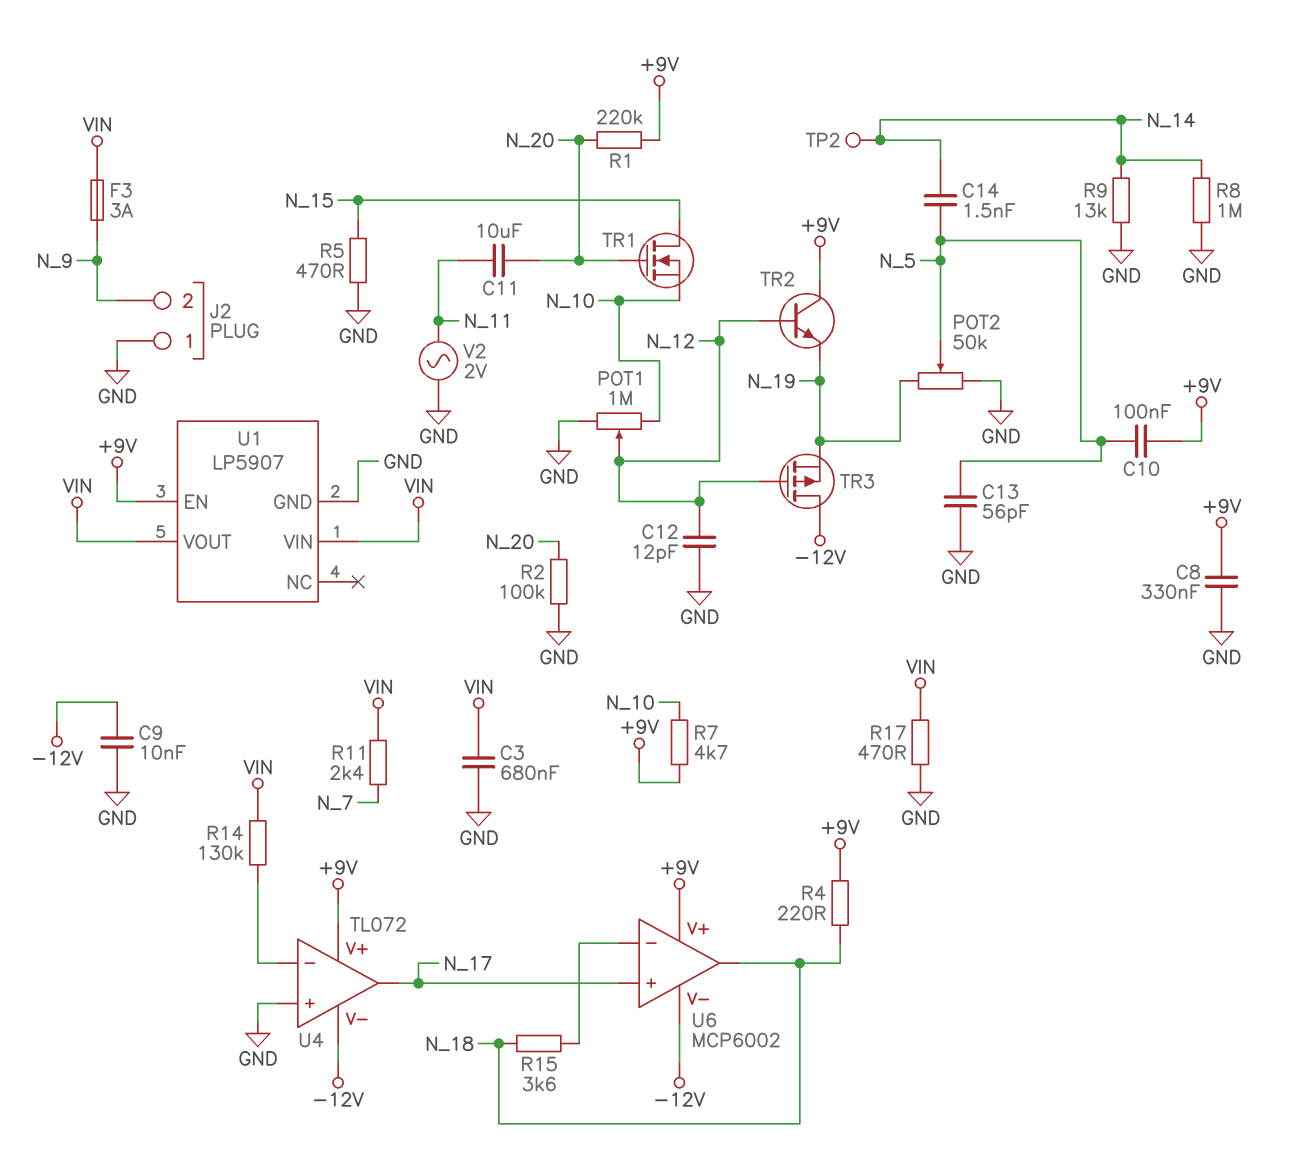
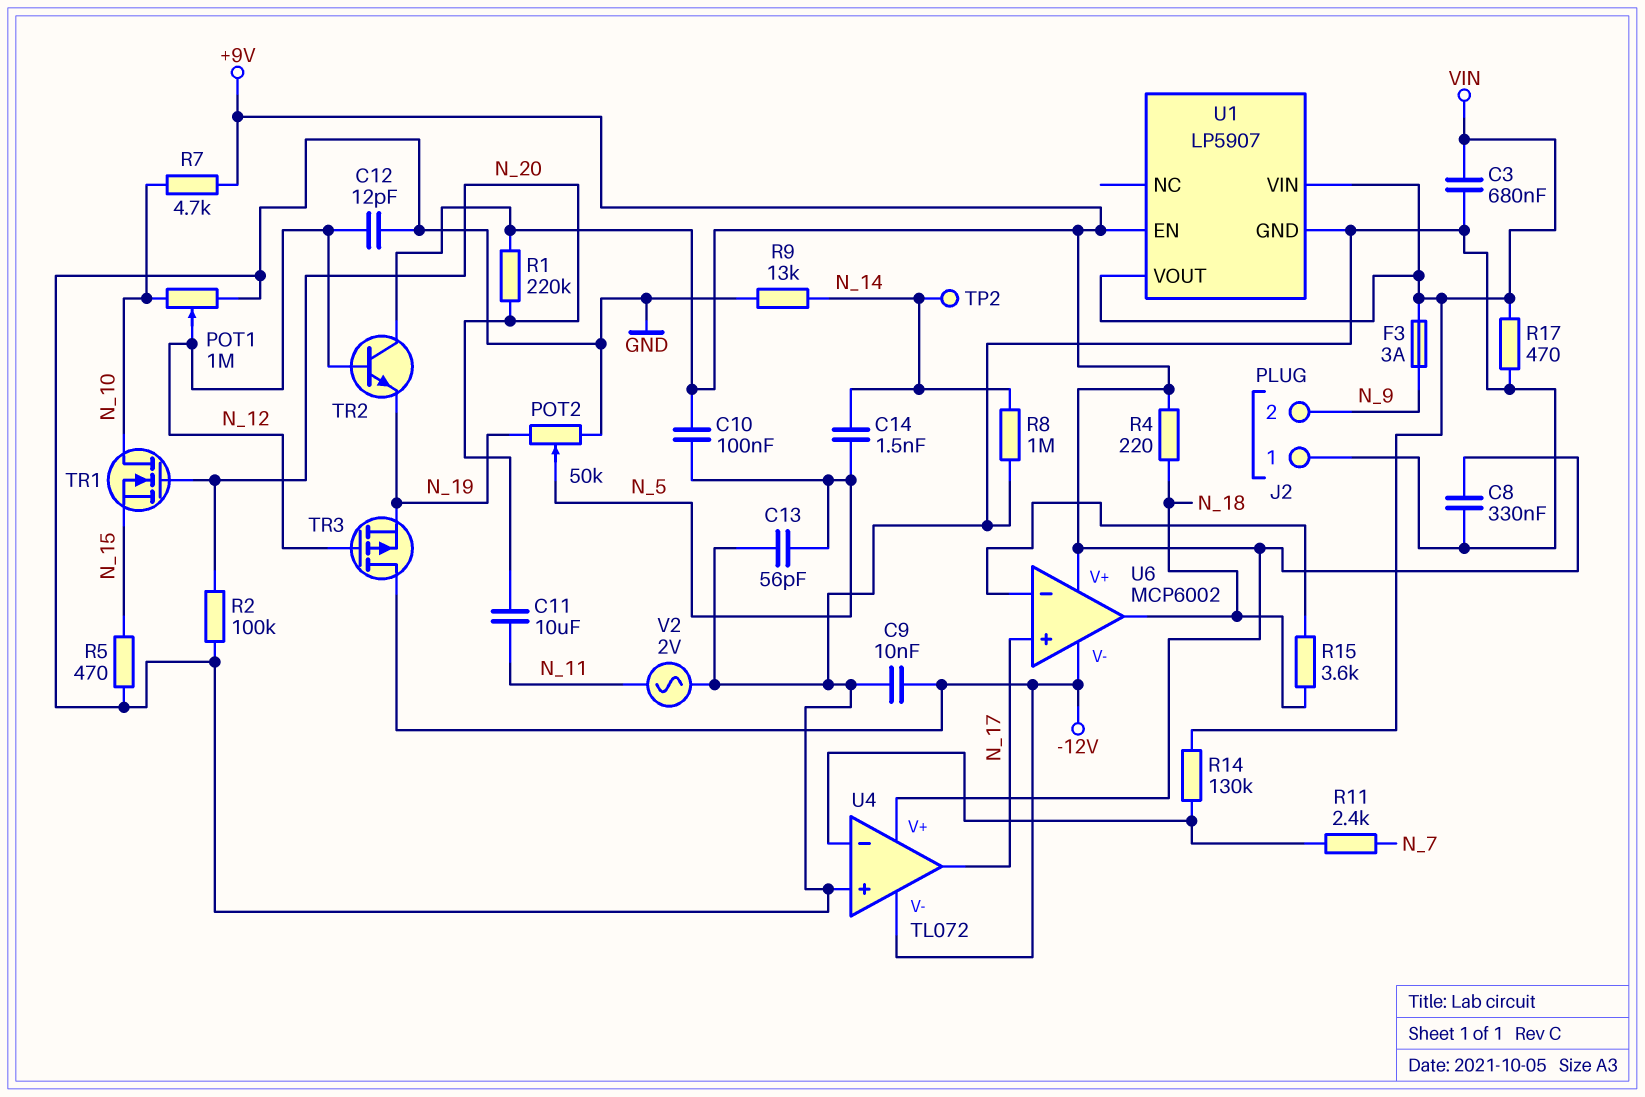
R11: 2.4k (N_7, VIN) -> 2.4k (N_7, U4/in-)
TR1: NMOS (G N_20, D N_15, S N_10) -> NMOS (G N_20, D N_10, S N_15)

